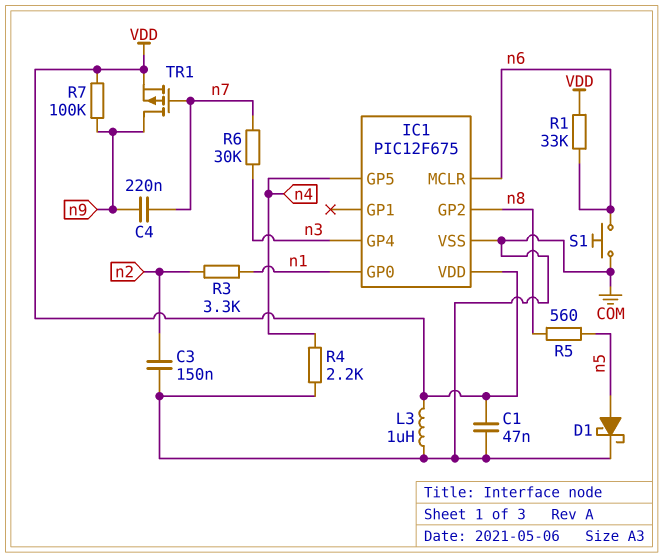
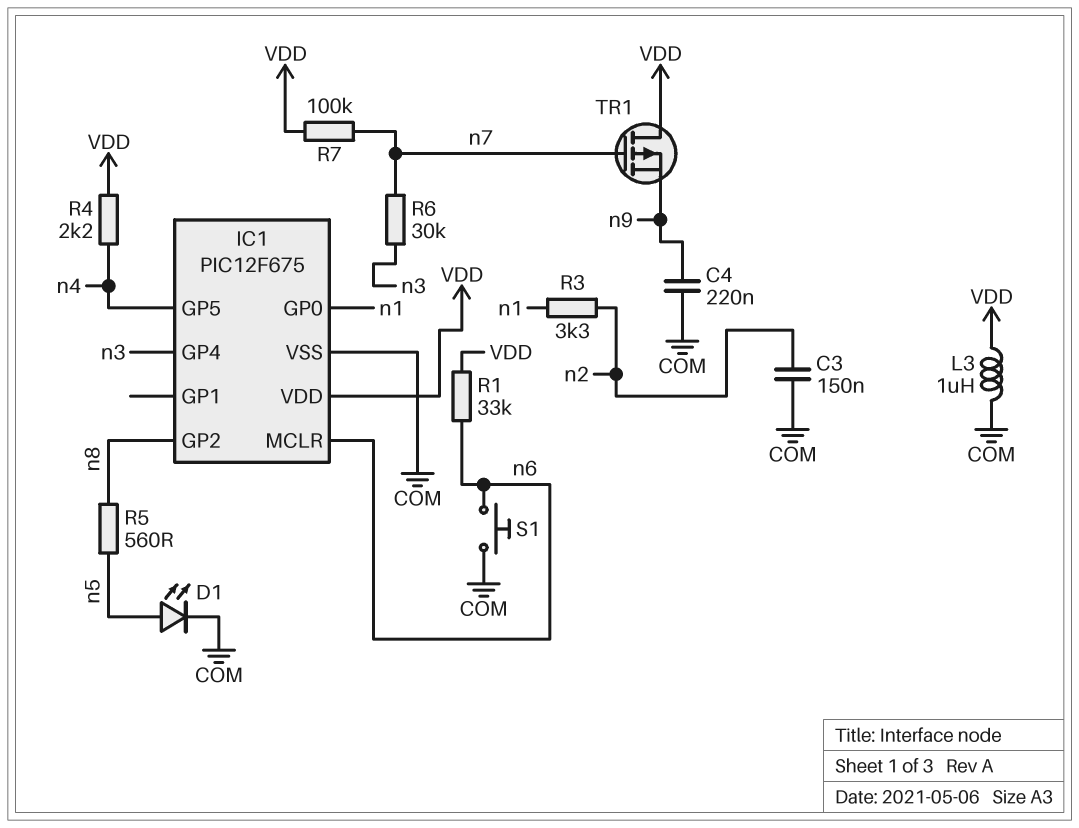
C1: 47nF (COM, VDD) -> none
C4: 220nF (n7, n9) -> 220nF (COM, n9)
D1: schottky (A n5, K COM) -> LED (A n5, K COM)
R4: 2.2k (COM, n4) -> 2.2k (VDD, n4)
R7: 100k (VDD, n9) -> 100k (VDD, n7)
TR1: PMOS (G n7, D n9, S VDD) -> PMOS (G n7, D VDD, S n9)

